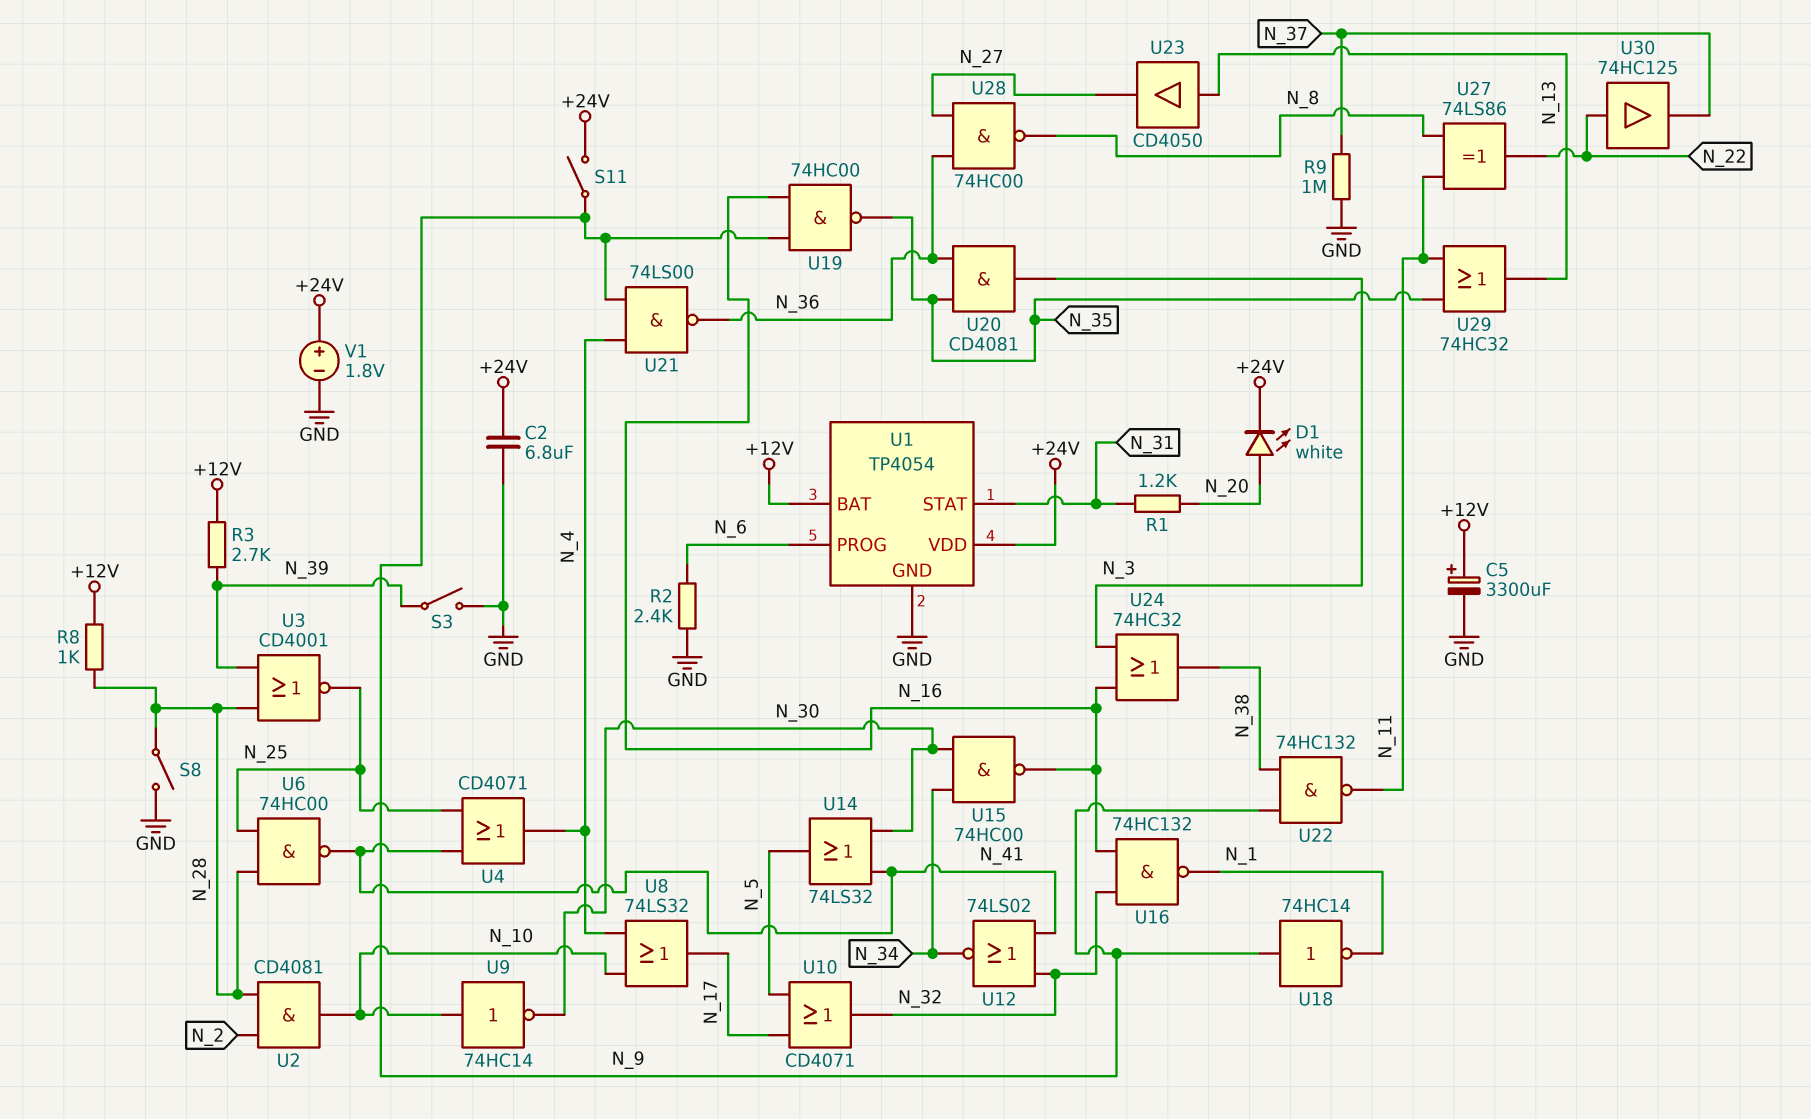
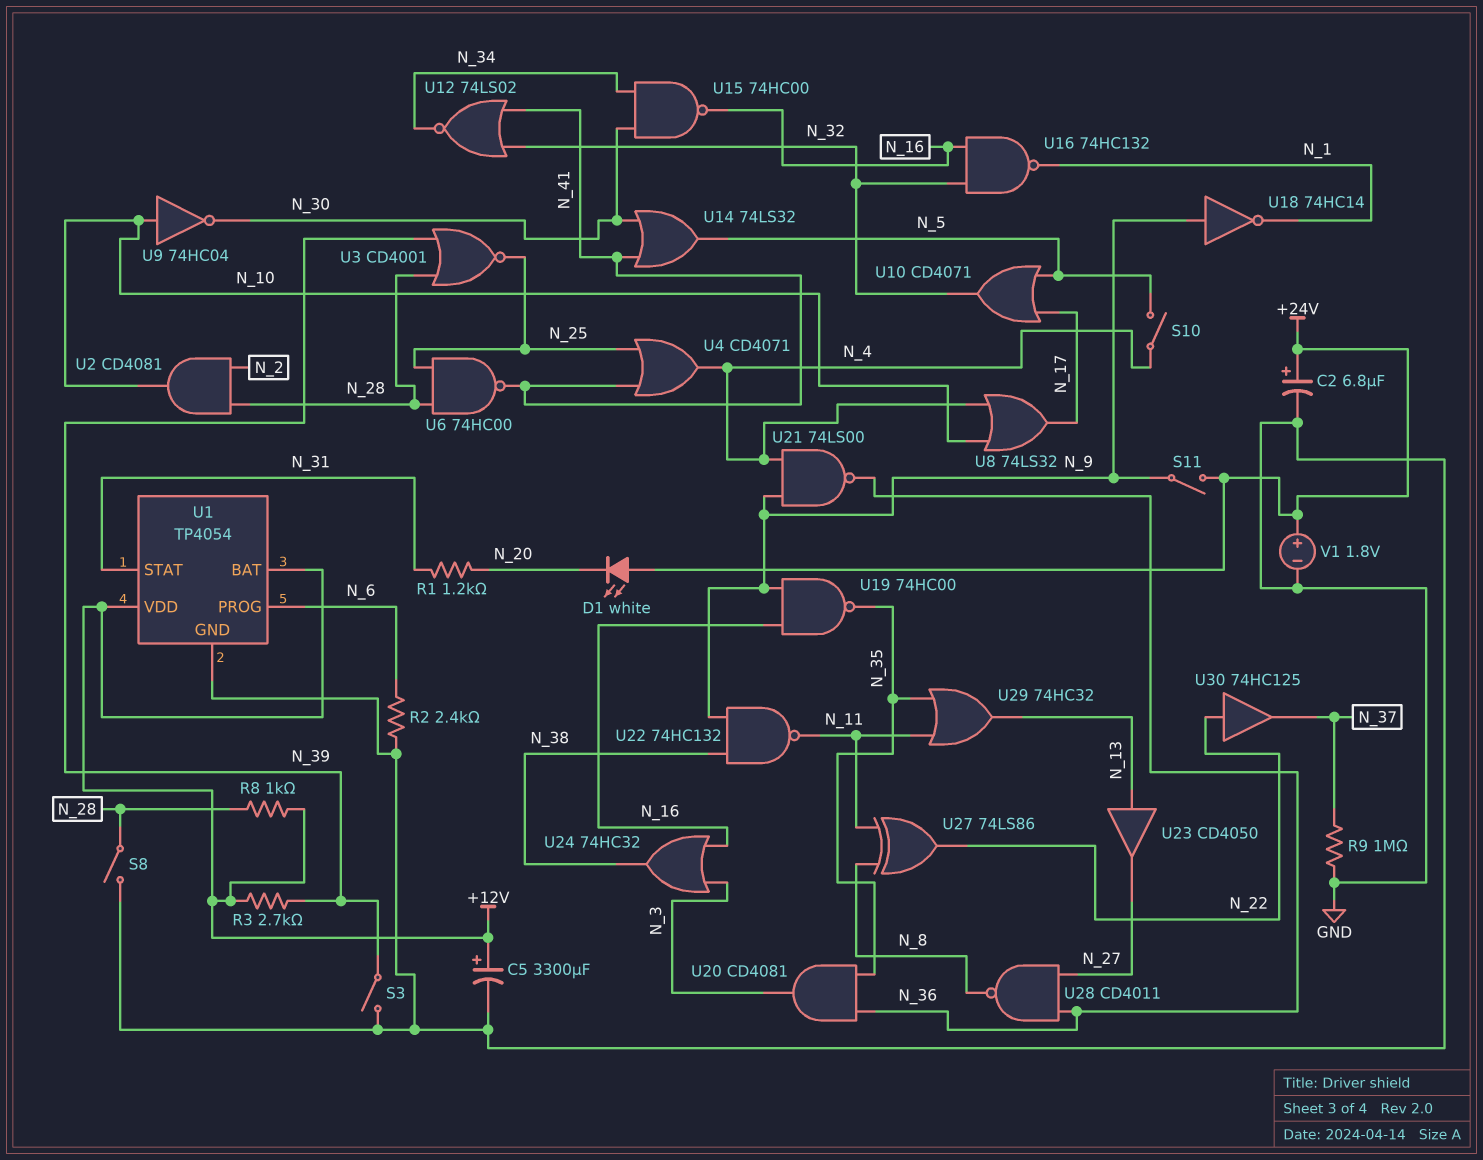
C2: 6.8uF (+24V, GND) -> 6.8uF (plus +24V, minus GND)
D1: LED white (A N_20, K +24V) -> LED white (A +24V, K N_20)
S10: none -> switch (N_4, N_5)
U1 pin VDD: +24V -> +12V
U9: NOT 74HC14 (in N_10, out N_30) -> NOT 74HC04 (in N_10, out N_30)
U28: NAND 74HC00 (in N_27, in N_36, out N_8) -> NAND CD4011 (in N_27, in N_36, out N_8)

